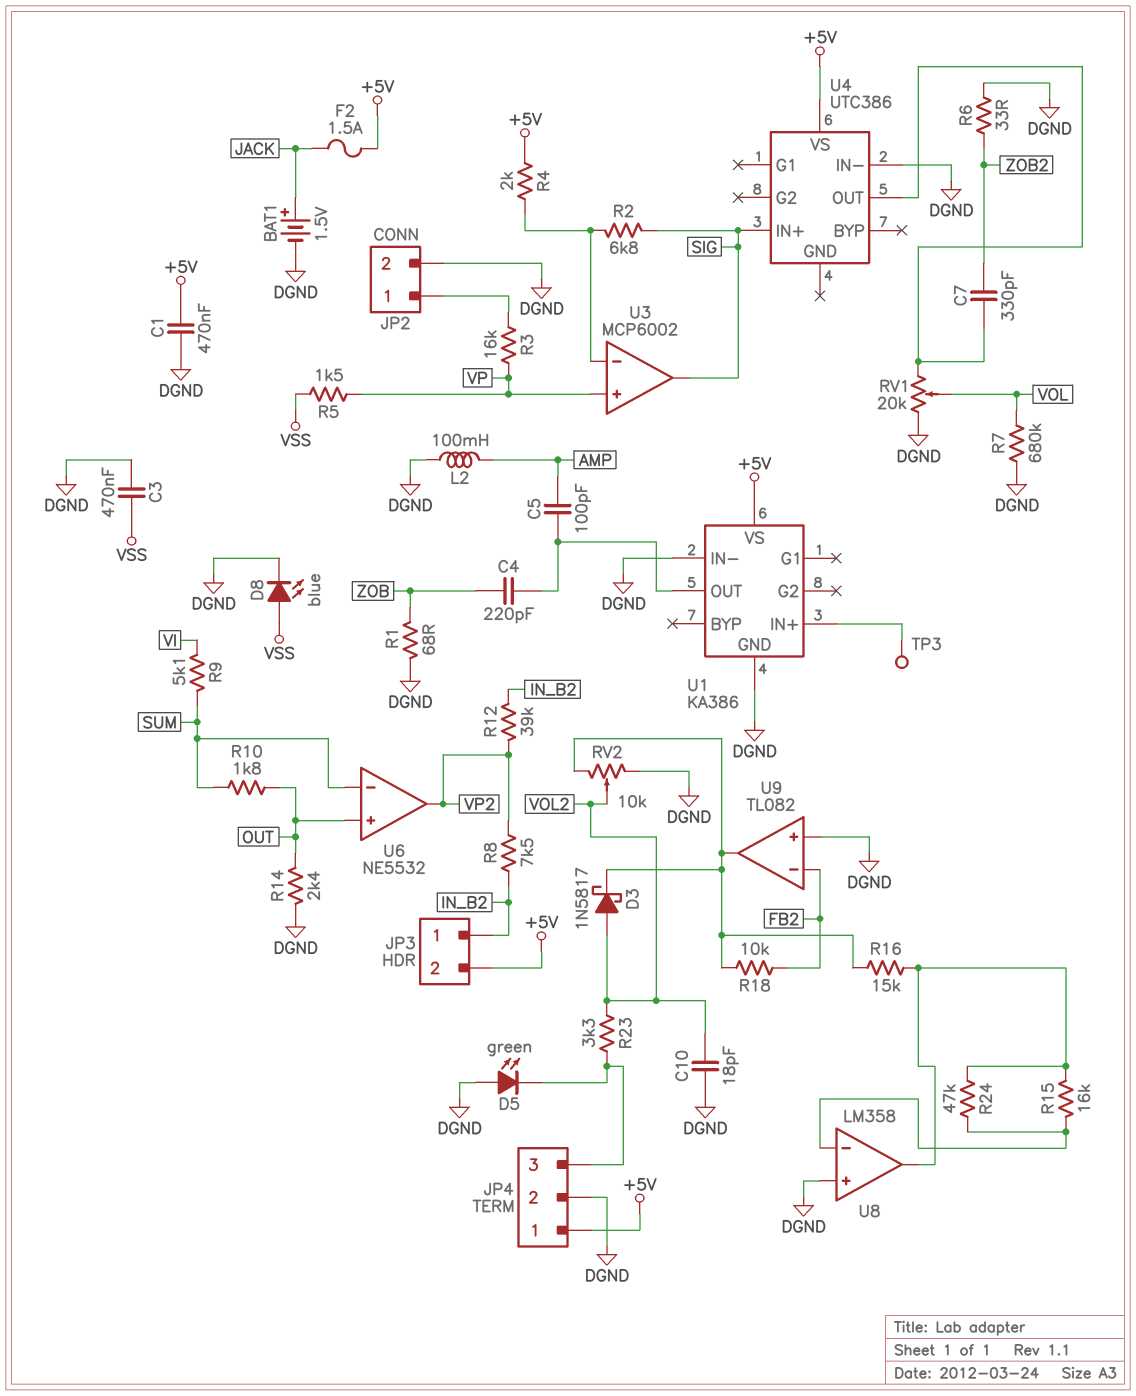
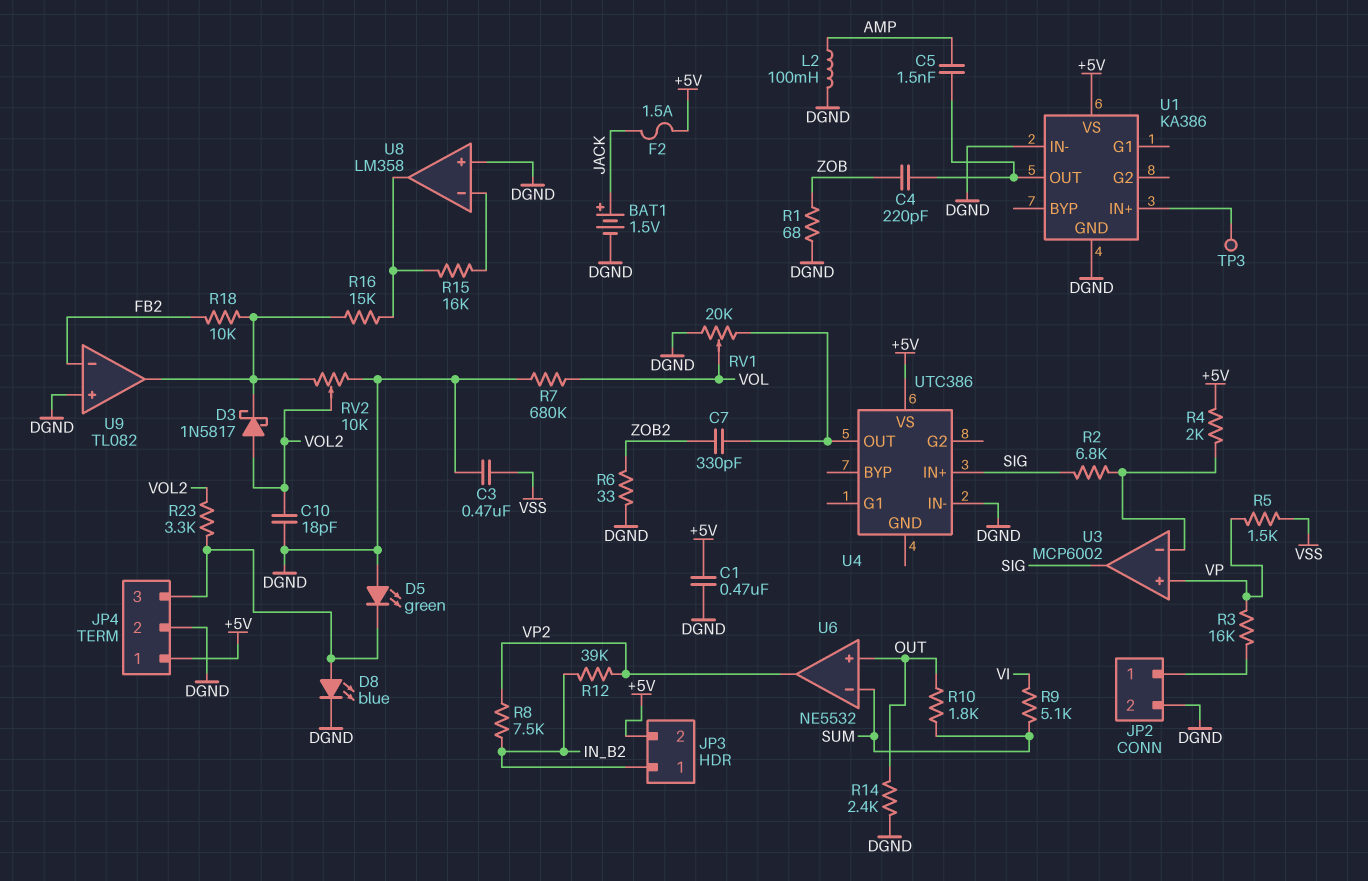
C5: 100pF (AMP, U1/OUT) -> 1.5nF (AMP, U1/OUT)
D8: LED blue (A VSS, K DGND) -> LED blue (A JP4/3, K DGND)
R24: 47k (U8/in-, U8/out) -> none

